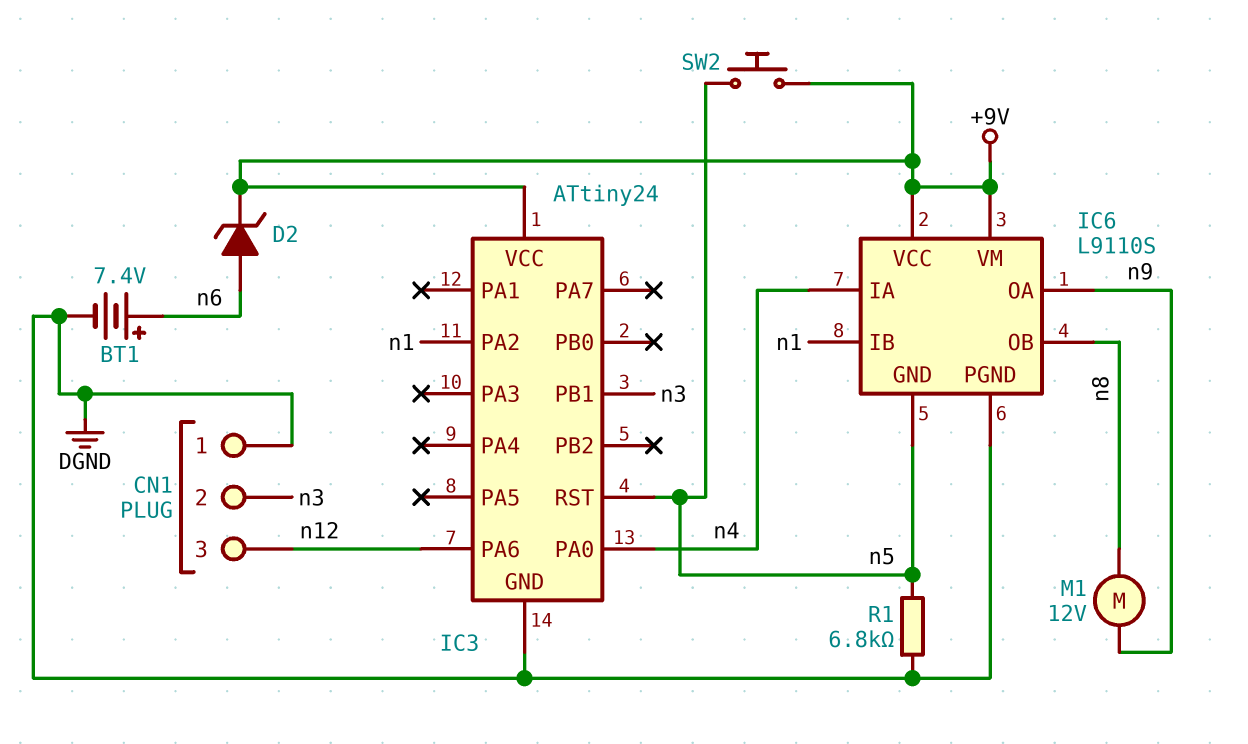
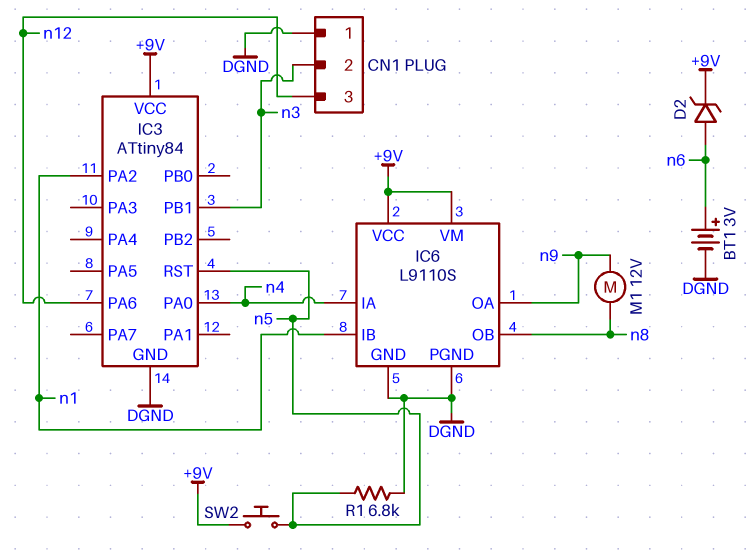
BT1: 7.4V (plus n6, minus DGND) -> 3V (plus n6, minus DGND)
IC3: ATtiny24 -> ATtiny84
IC6 pin GND: n5 -> DGND

